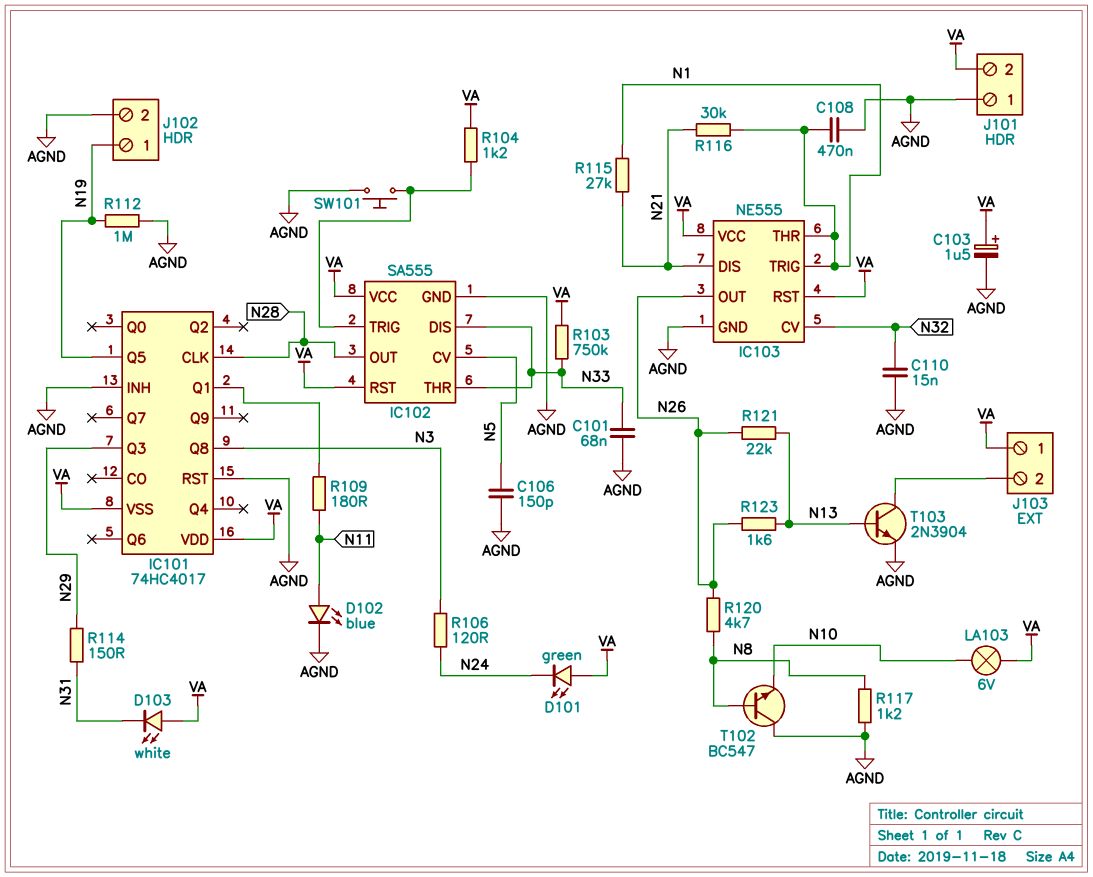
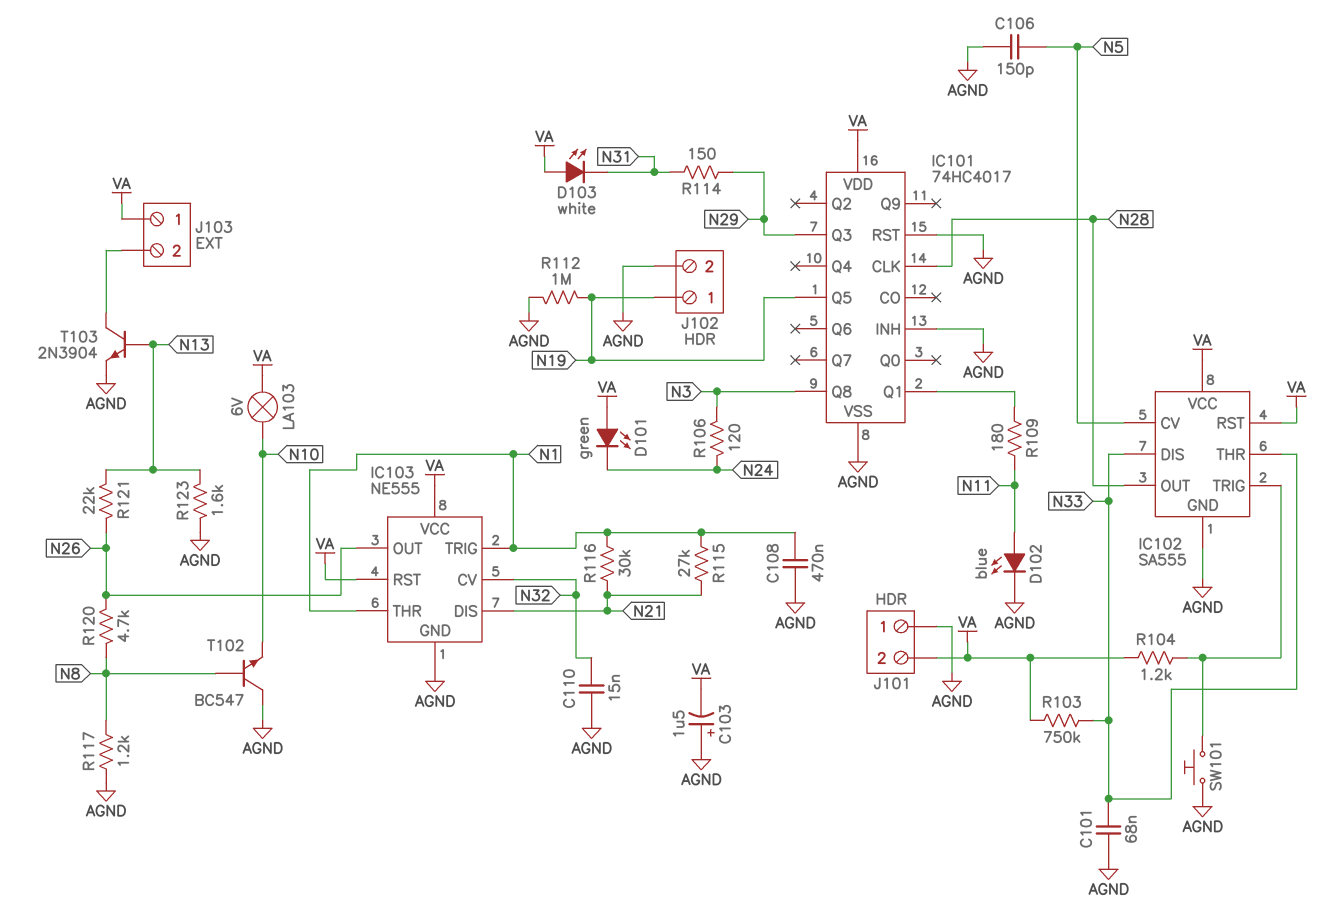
C103: 1.5uF (plus VA, minus AGND) -> 1.5uF (plus AGND, minus VA)
IC101 pin VSS: VA -> AGND
R123: 1.6k (N13, N26) -> 1.6k (AGND, N13)

